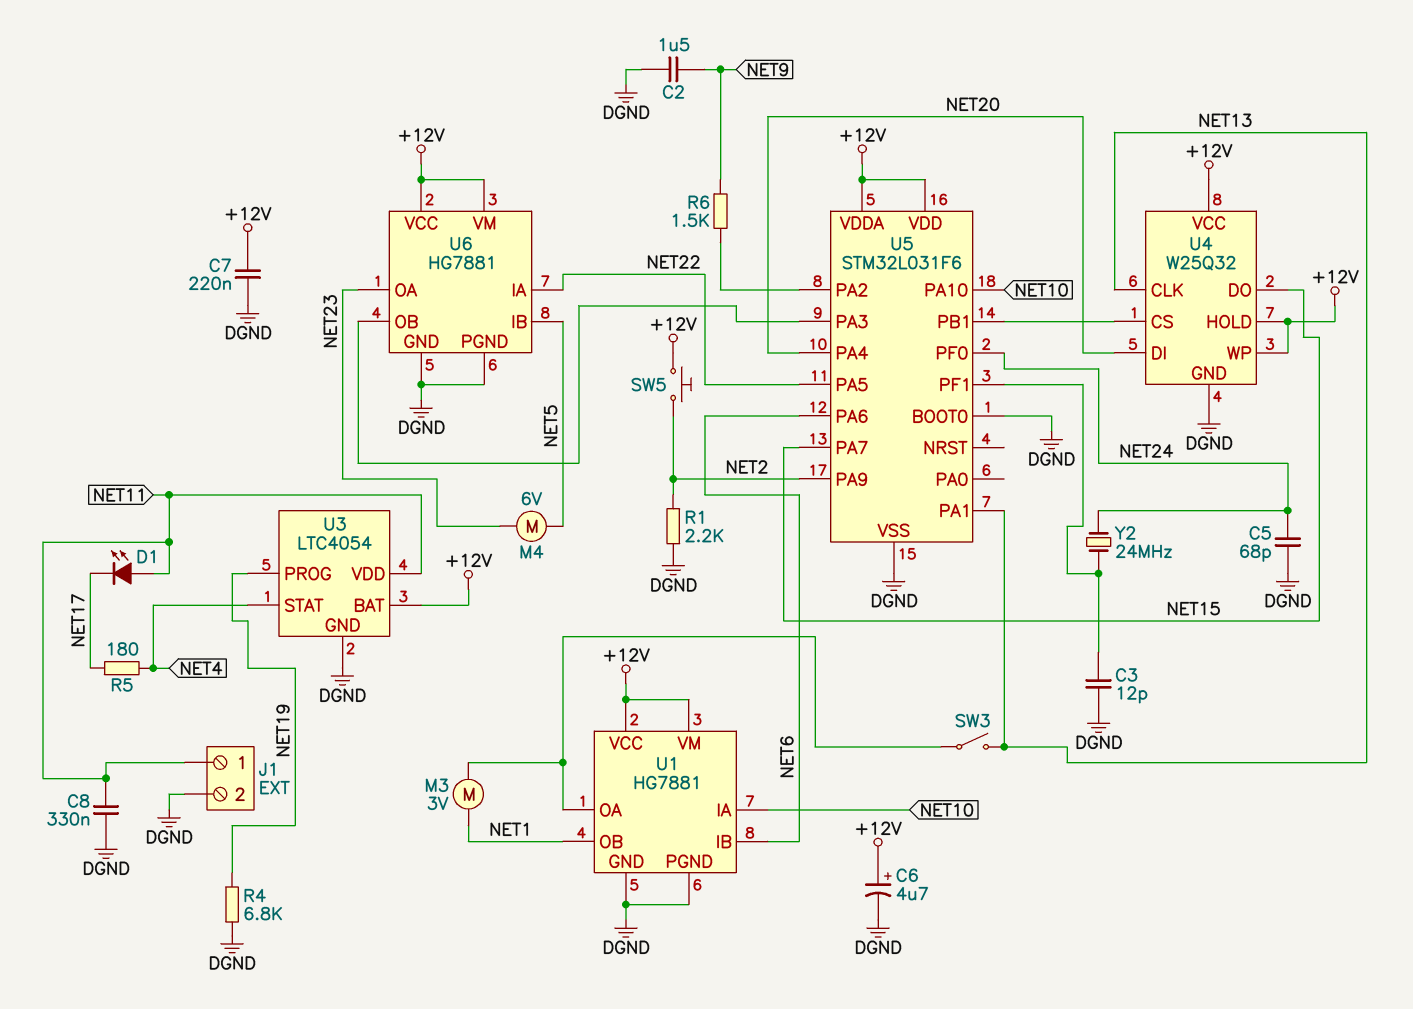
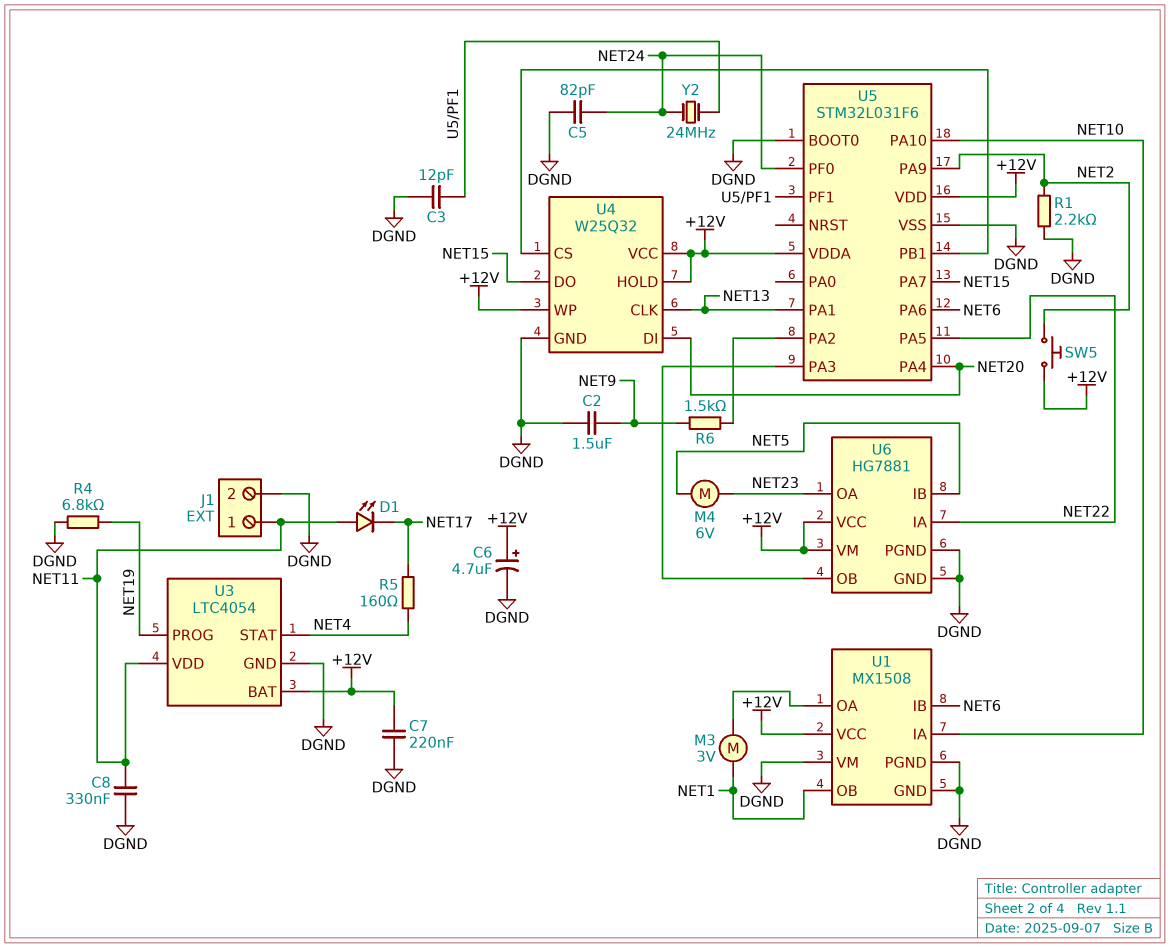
C5: 68pF (DGND, NET24) -> 82pF (DGND, NET24)
R5: 180 (NET4, NET17) -> 160 (NET4, NET17)
SW3: switch (NET13, U1/OA) -> none
U1: HG7881 -> MX1508
U1 pin VM: +12V -> DGND

